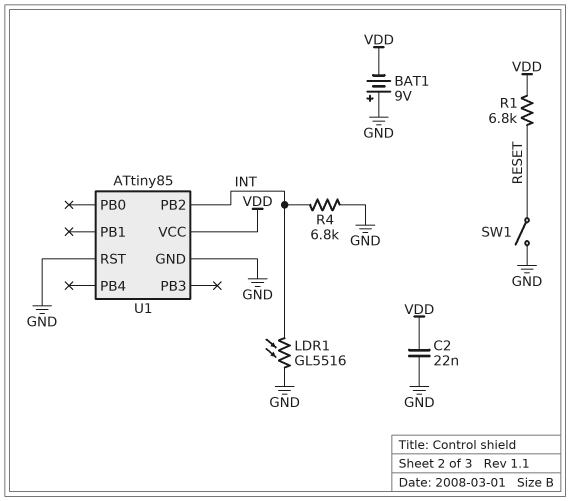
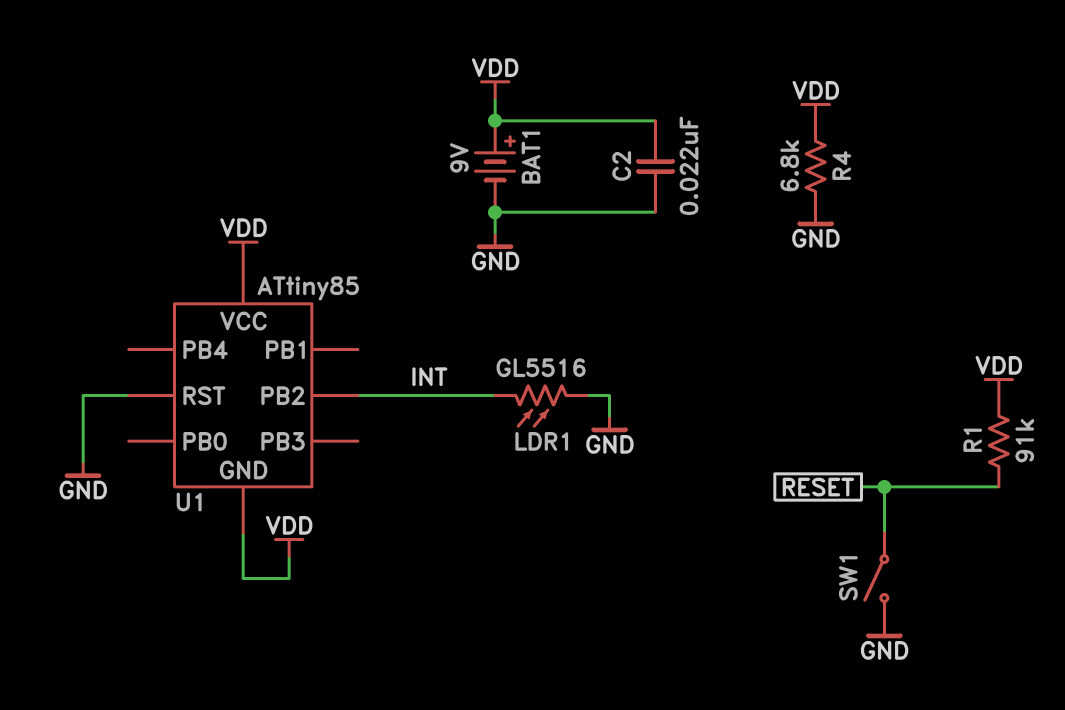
BAT1: 9V (plus GND, minus VDD) -> 9V (plus VDD, minus GND)
R1: 6.8k (RESET, VDD) -> 91k (RESET, VDD)
R4: 6.8k (GND, INT) -> 6.8k (GND, VDD)
U1 pin GND: GND -> VDD

